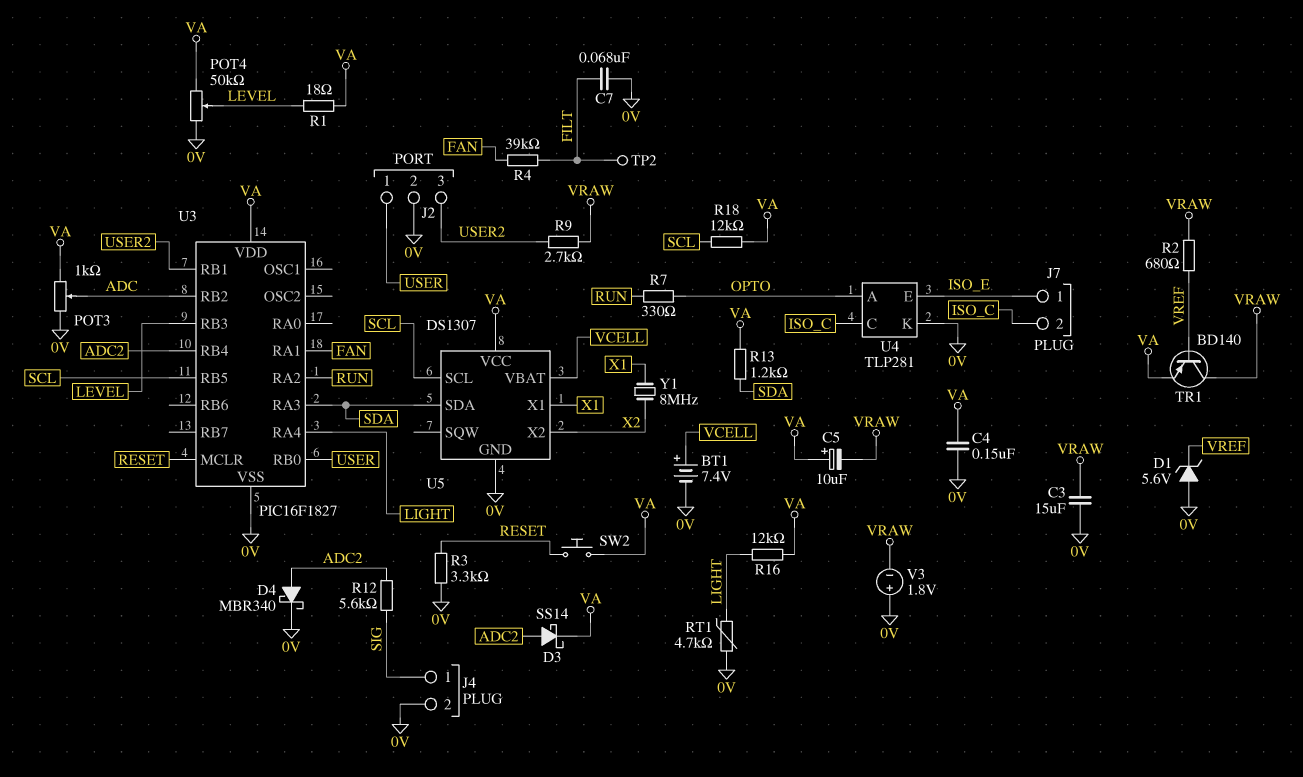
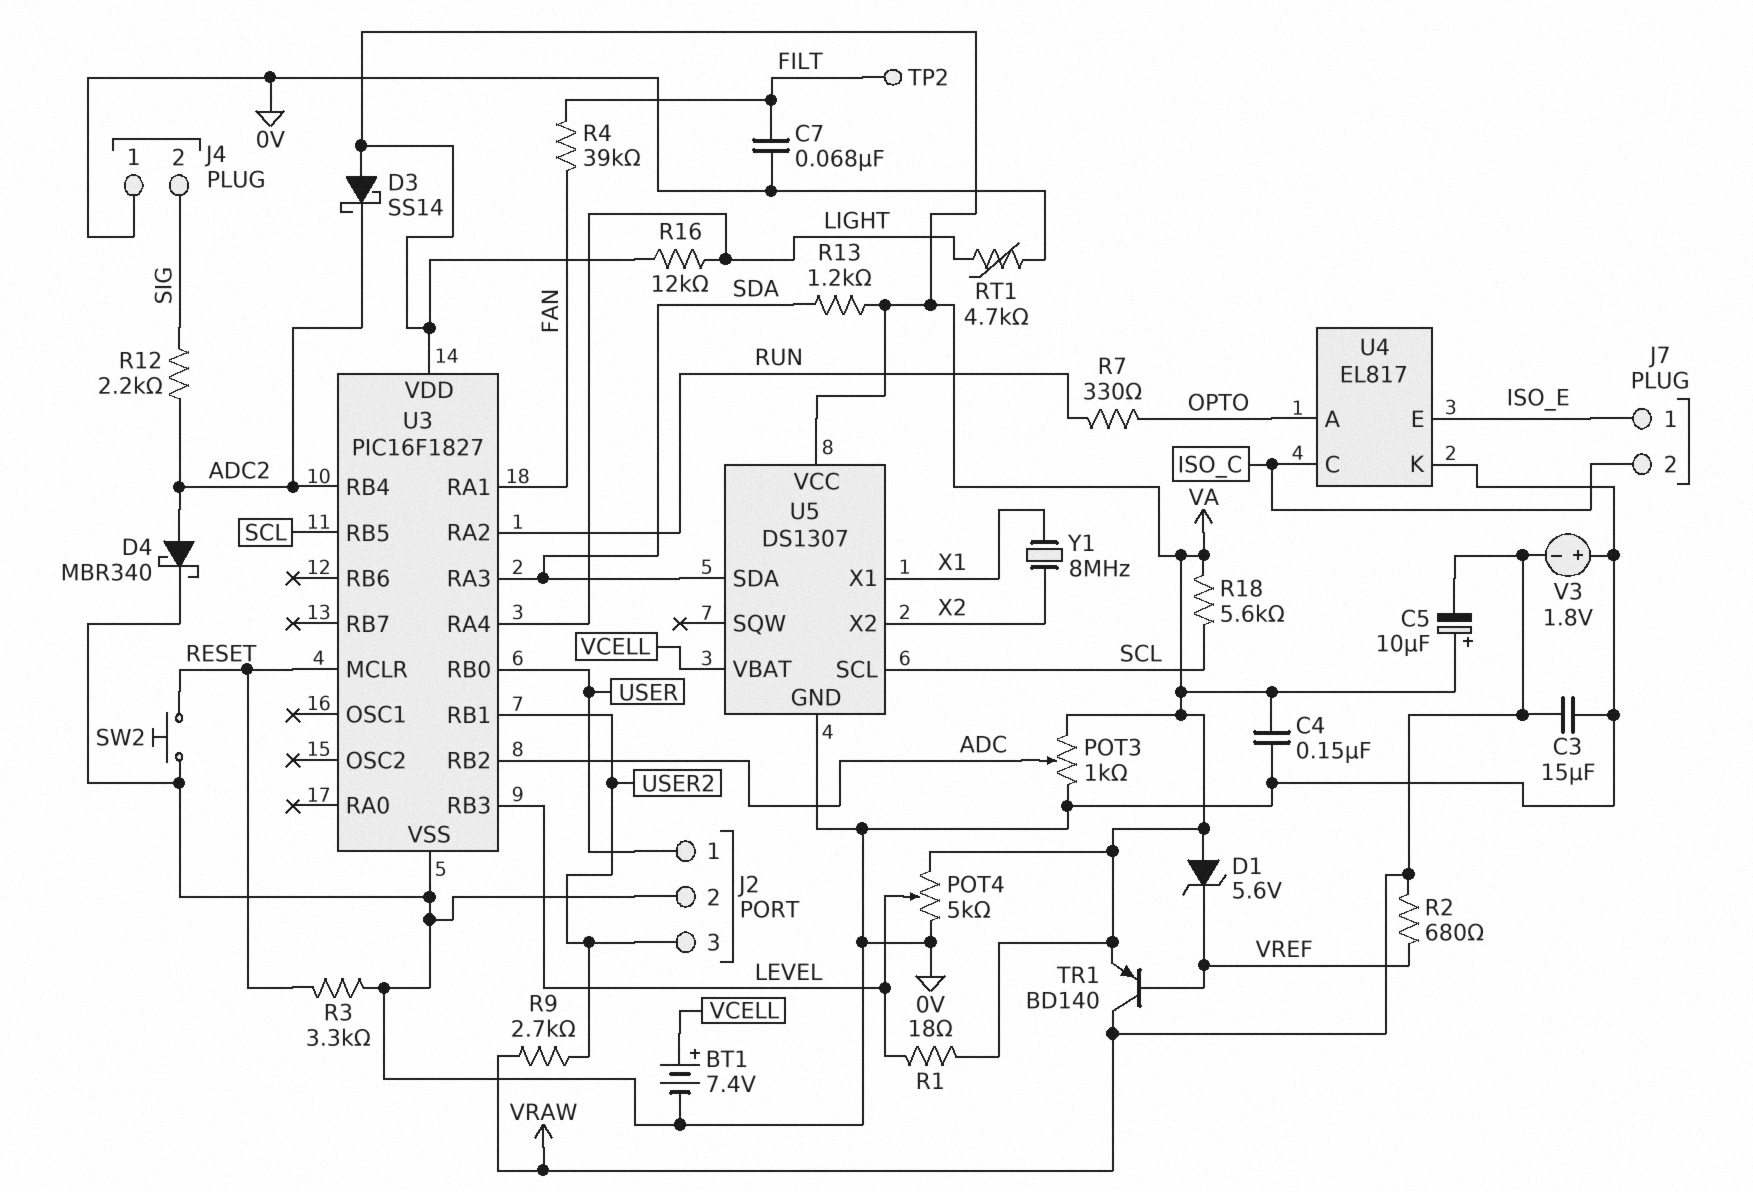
D1: zener 5.6V (A 0V, K VREF) -> zener 5.6V (A VA, K VREF)
D3: schottky SS14 (A ADC2, K VA) -> schottky SS14 (A VA, K ADC2)
J4 pin 1: SIG -> 0V
J4 pin 2: 0V -> SIG
POT4: 50k (0V, VA, wiper LEVEL) -> 5k (0V, VA, wiper LEVEL)
R12: 5.6k (ADC2, SIG) -> 2.2k (ADC2, SIG)
R18: 12k (SCL, VA) -> 5.6k (SCL, VA)
SW2: button (RESET, VA) -> button (0V, RESET)
U4: TLP281 -> EL817

